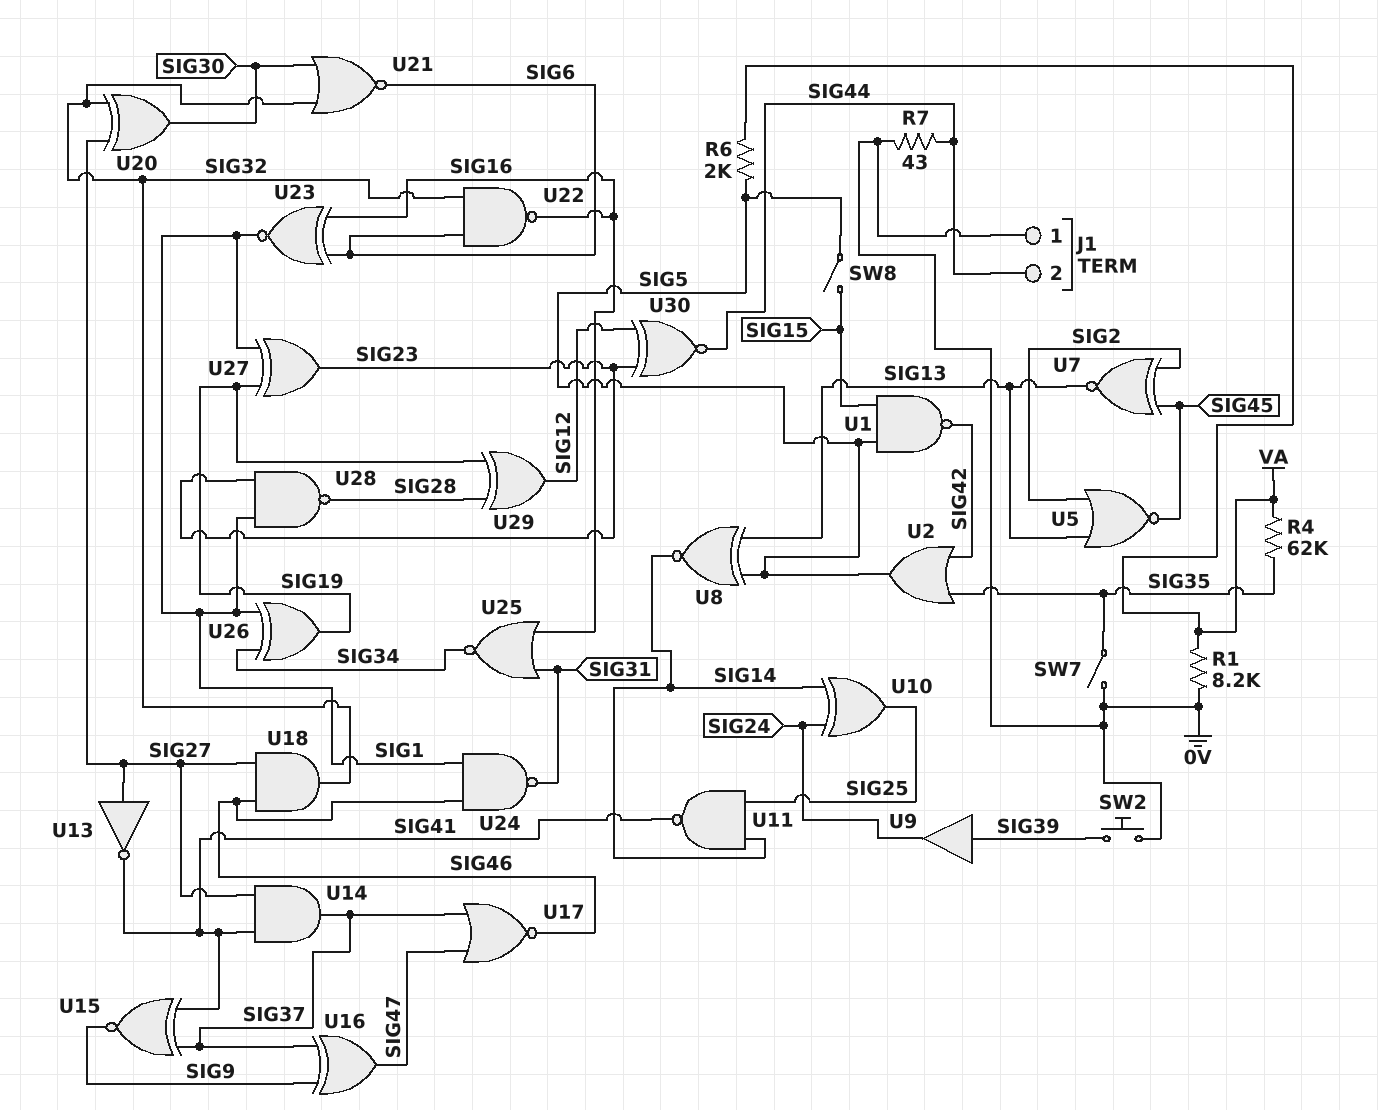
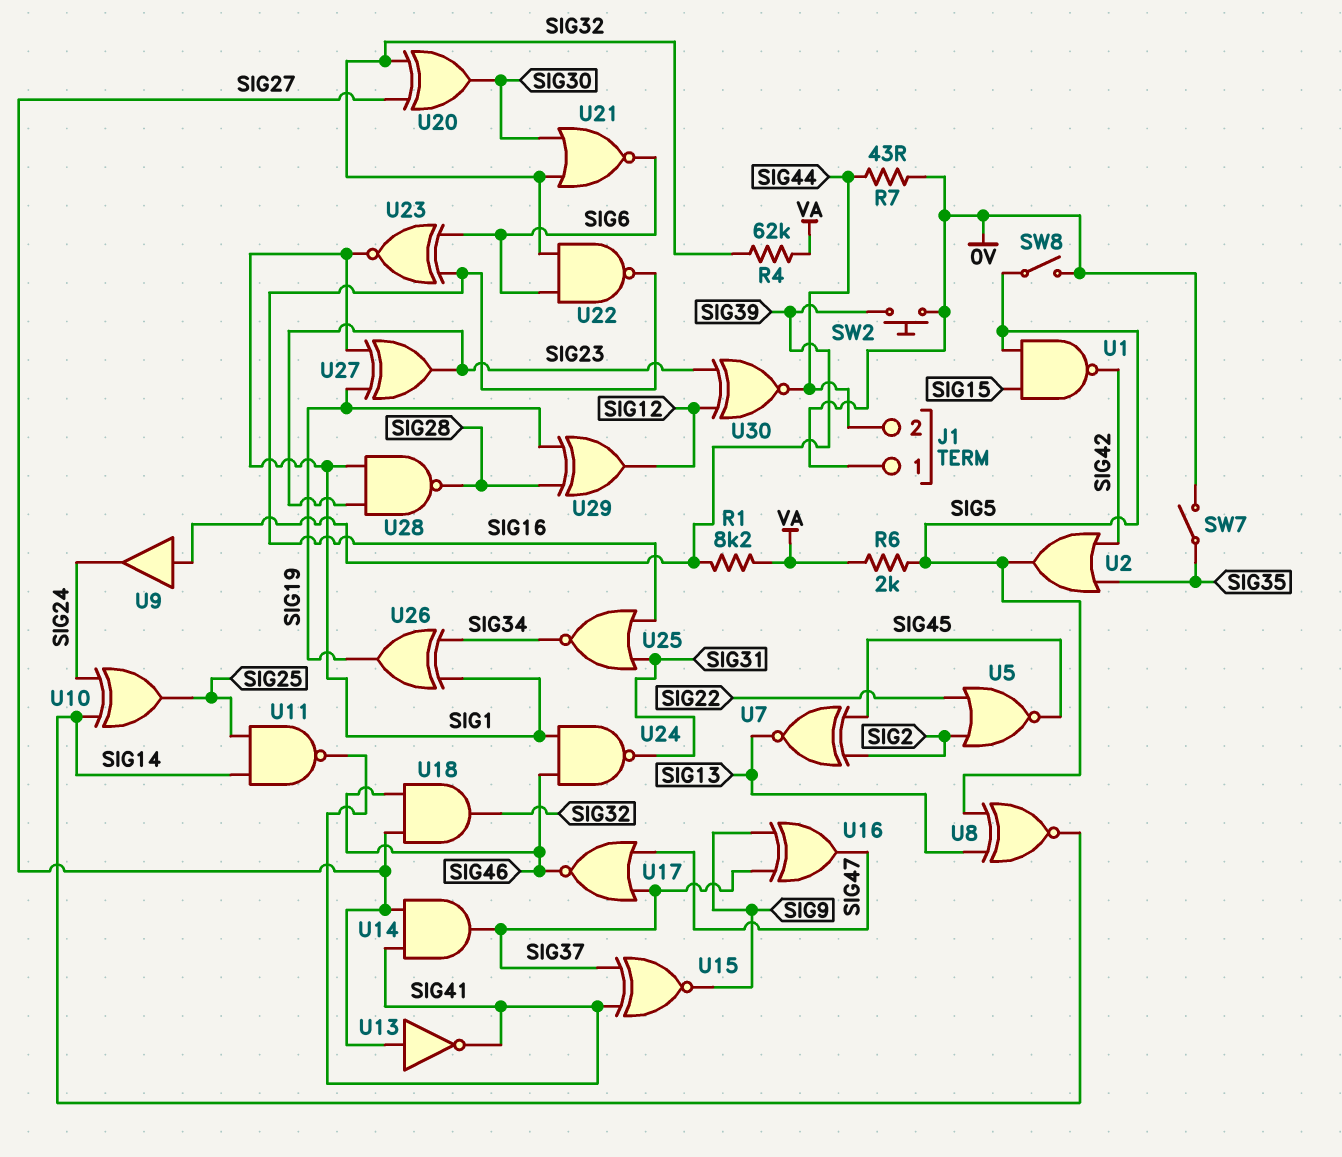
R1: 8.2k (0V, VA) -> 8.2k (SIG39, VA)
R4: 62k (SIG35, VA) -> 62k (SIG32, VA)
SW8: switch (SIG5, SIG15) -> switch (0V, SIG5)
U5: NOR (in SIG2, in SIG13, out SIG45) -> NOR (in SIG2, in SIG22, out SIG45)

